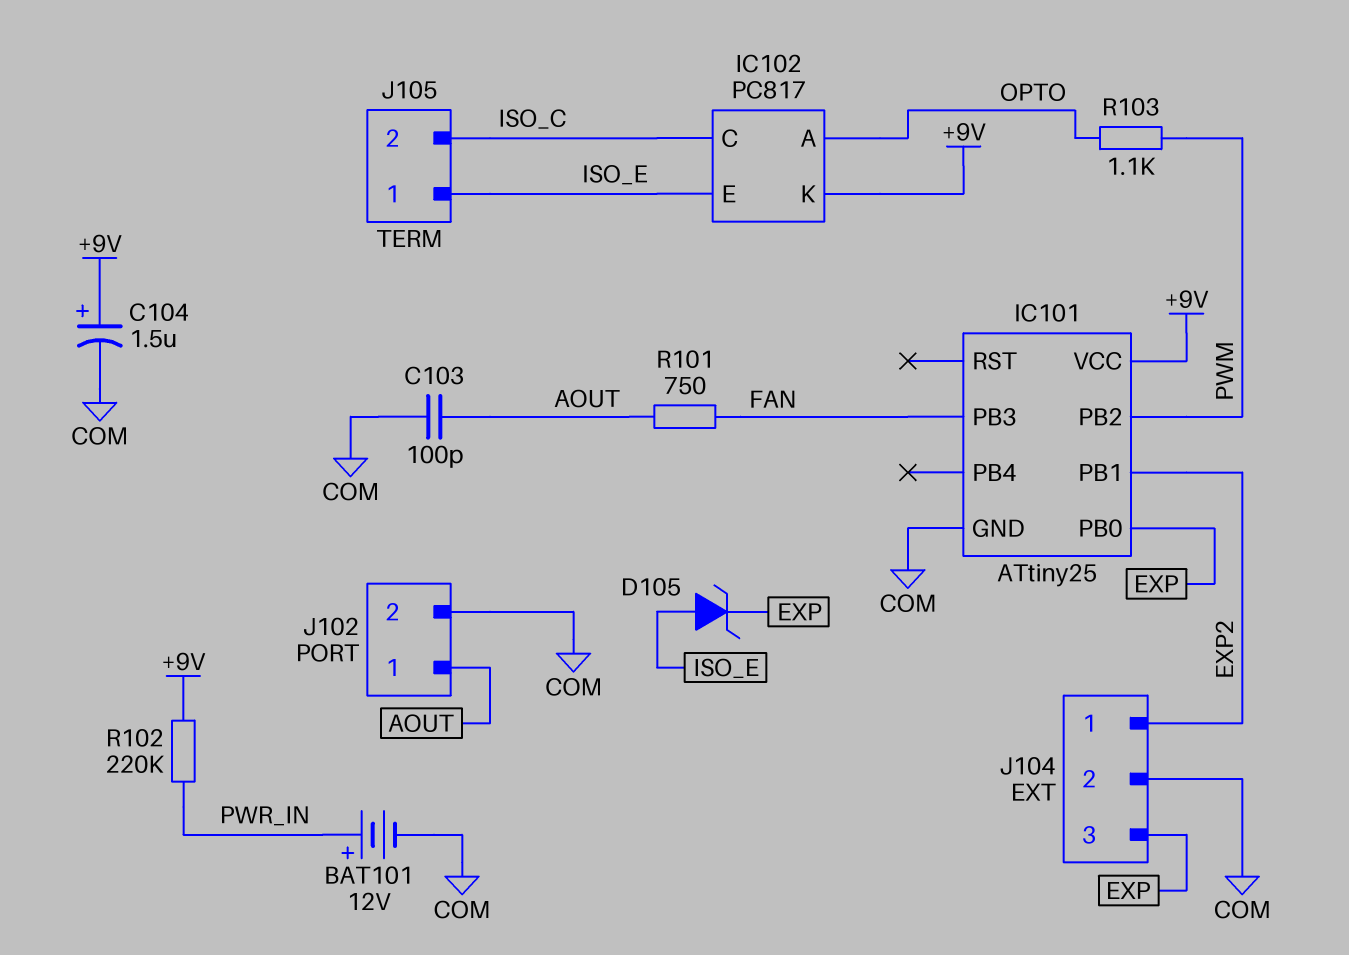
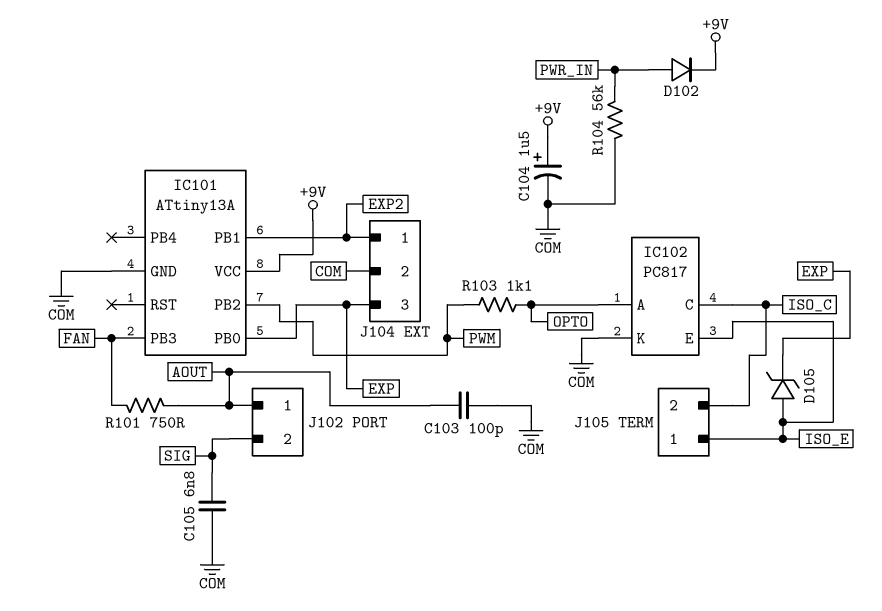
BAT101: 12V (plus PWR_IN, minus COM) -> none
C105: none -> 6.8nF (COM, SIG)
D102: none -> diode (A PWR_IN, K +9V)
IC101: ATtiny25 -> ATtiny13A
IC102 pin K: +9V -> COM
J102 pin 2: COM -> SIG
R102: 220k (+9V, PWR_IN) -> none
R104: none -> 56k (COM, PWR_IN)

